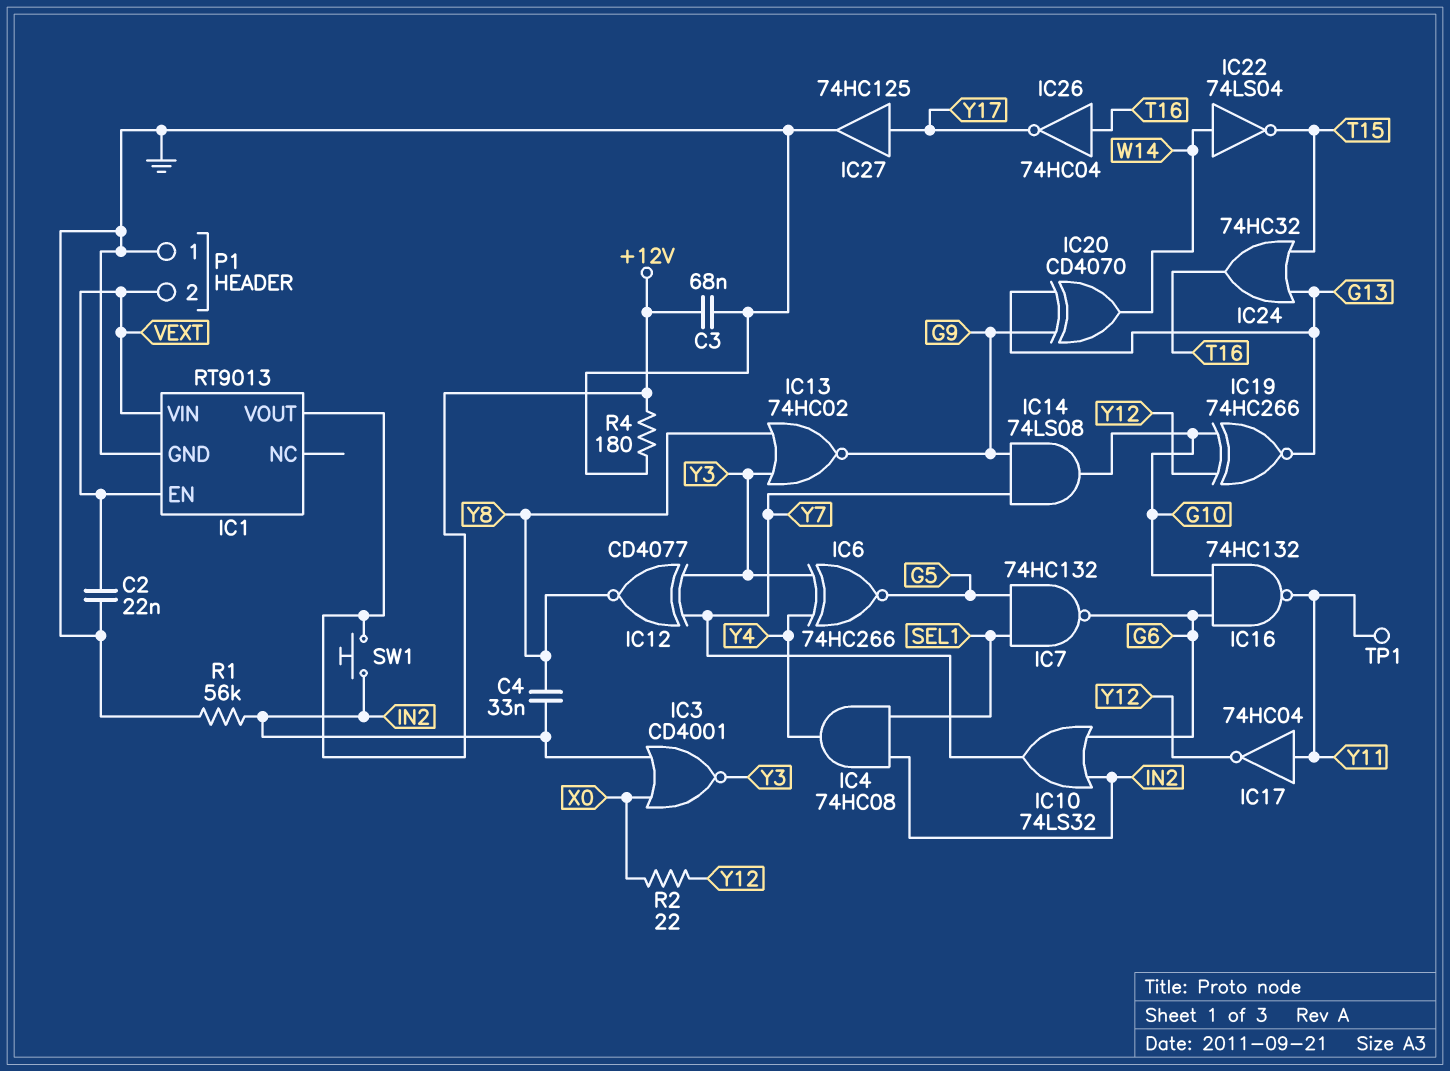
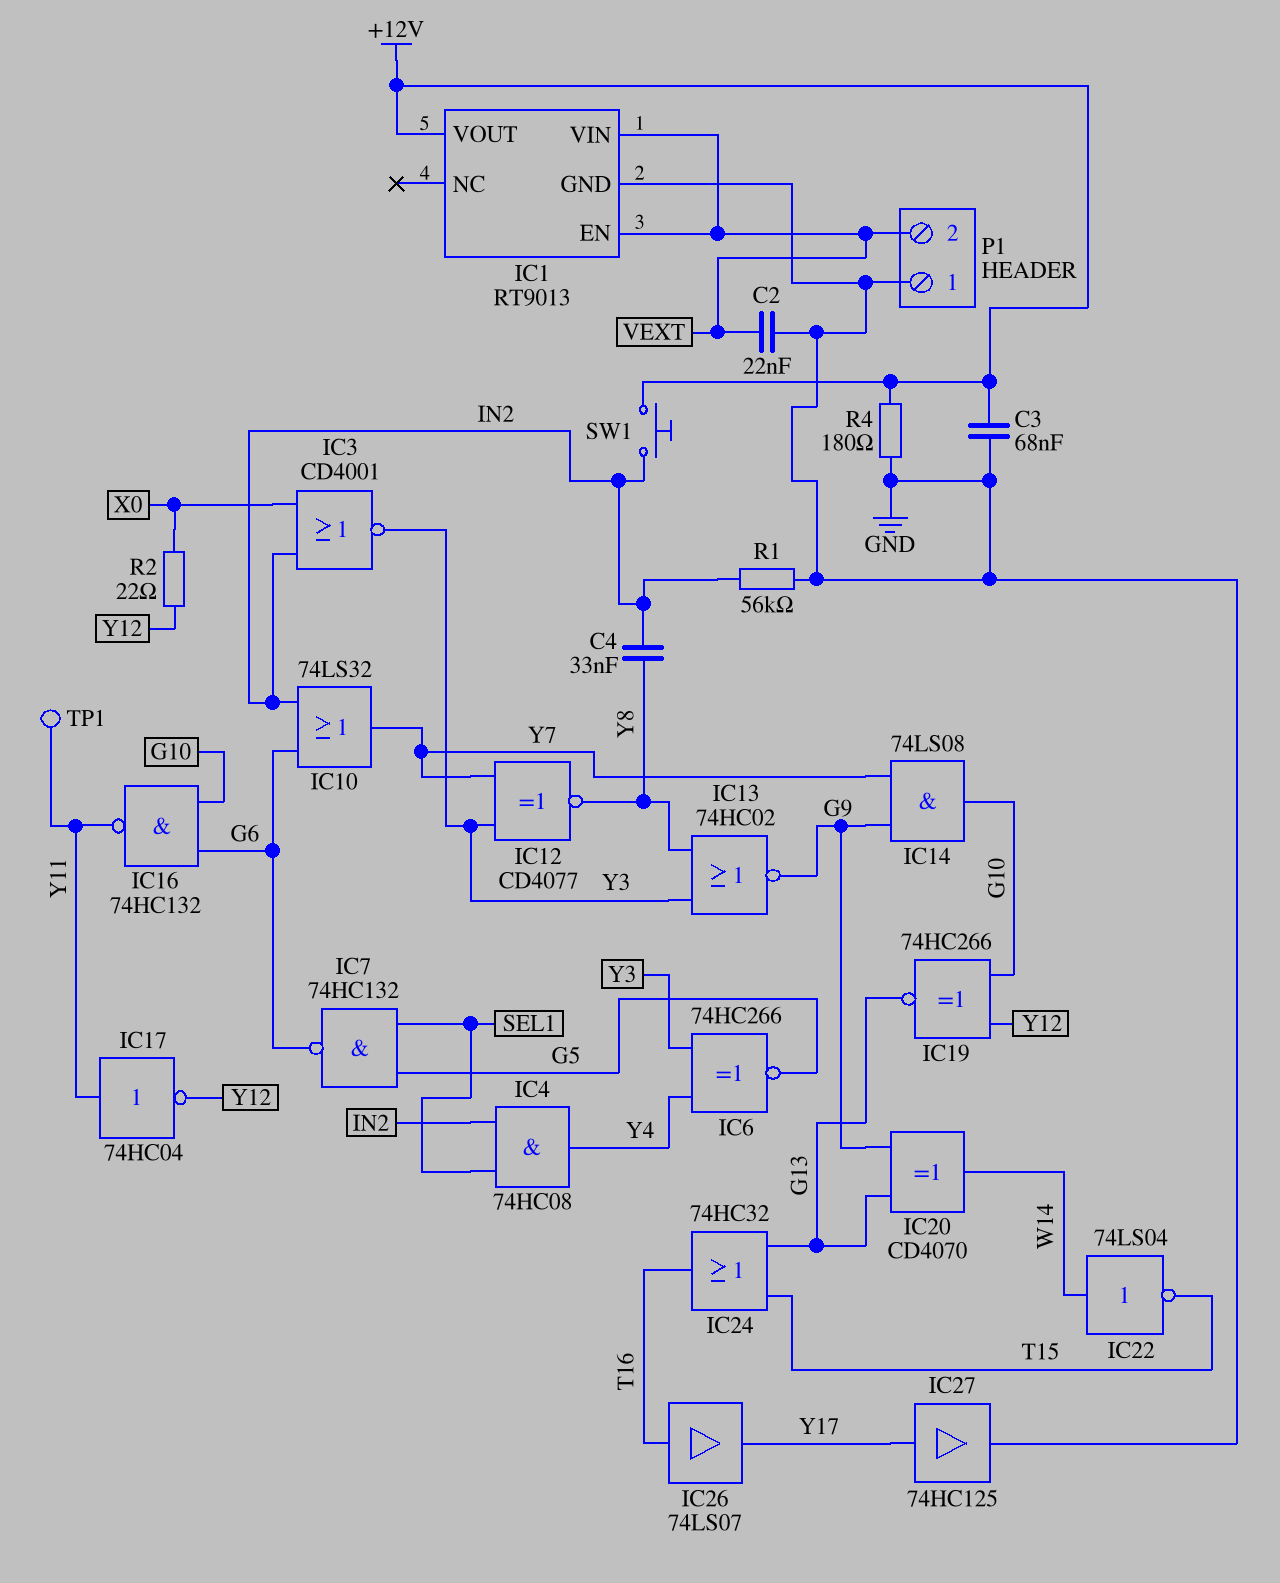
IC26: NOT 74HC04 (in T16, out Y17) -> buffer 74LS07 (in T16, out Y17)

